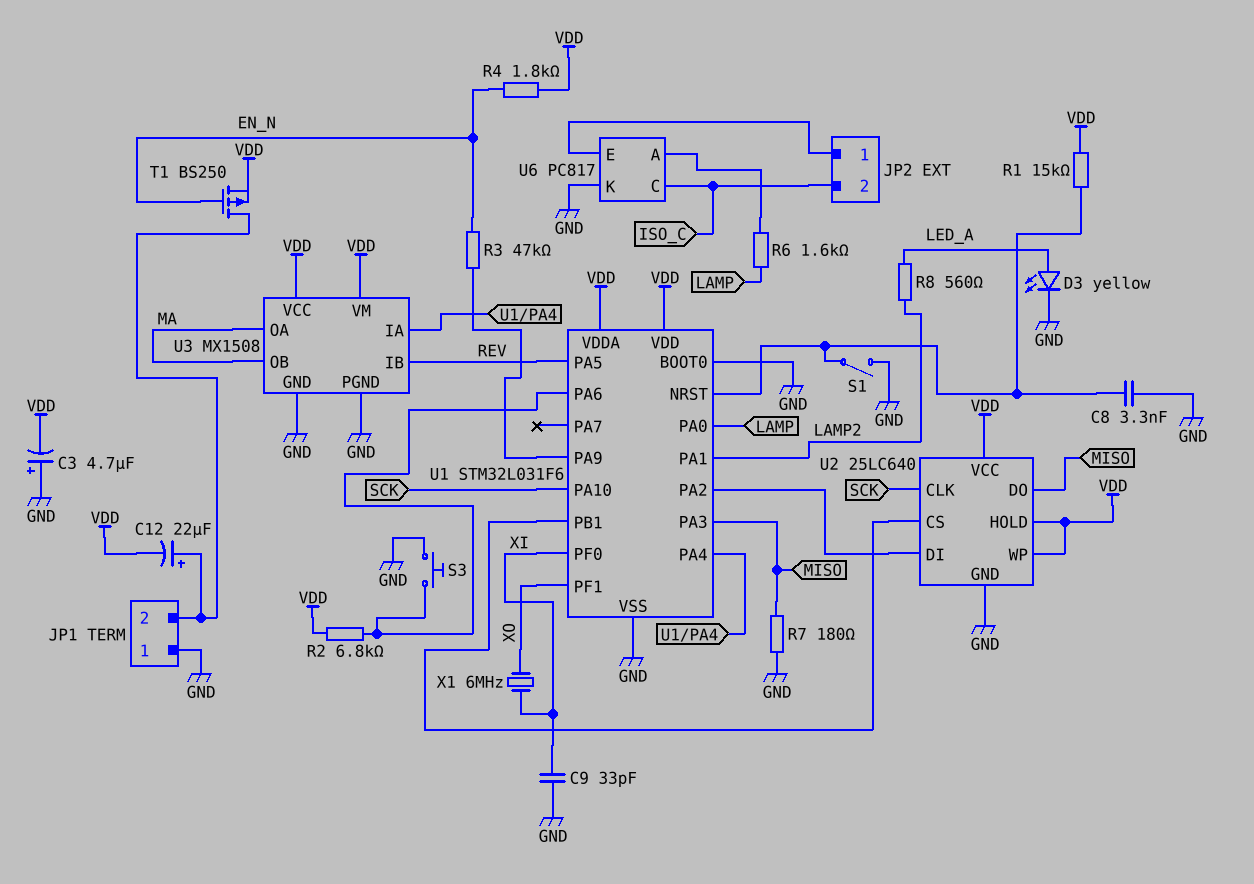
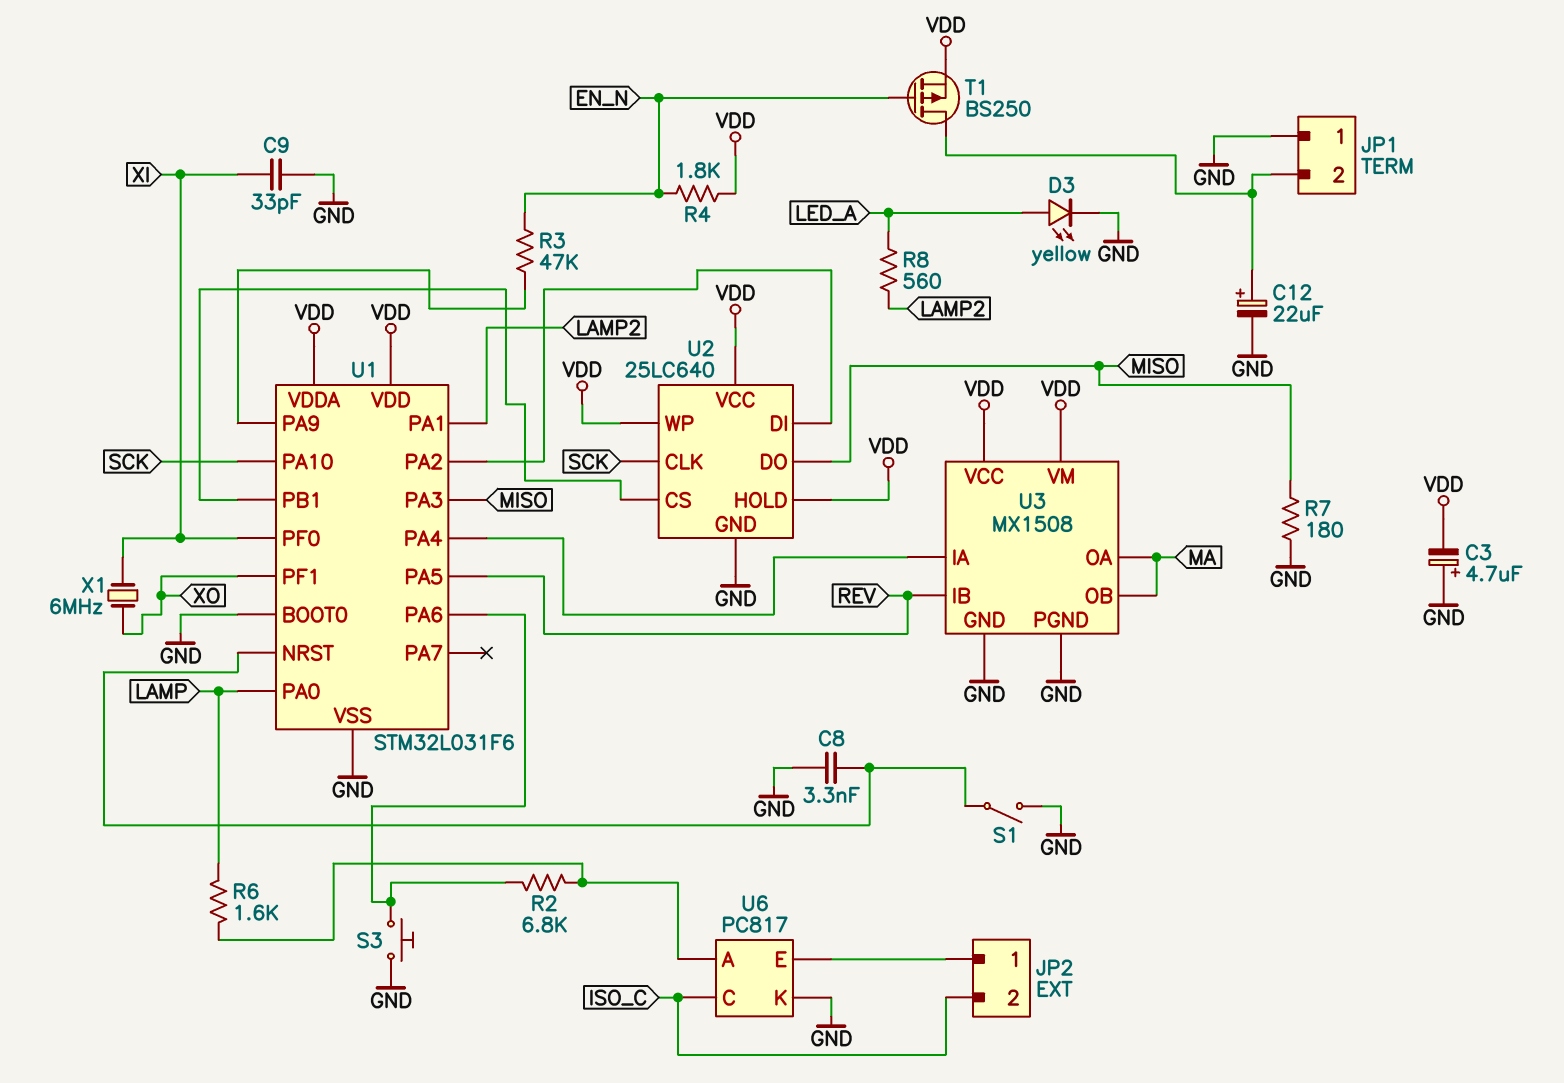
C12: 22uF (plus JP1/2, minus VDD) -> 22uF (plus JP1/2, minus GND)
R1: 15k (U1/NRST, VDD) -> none
R2: 6.8k (U1/PA6, VDD) -> 6.8k (U1/PA6, U6/A)

